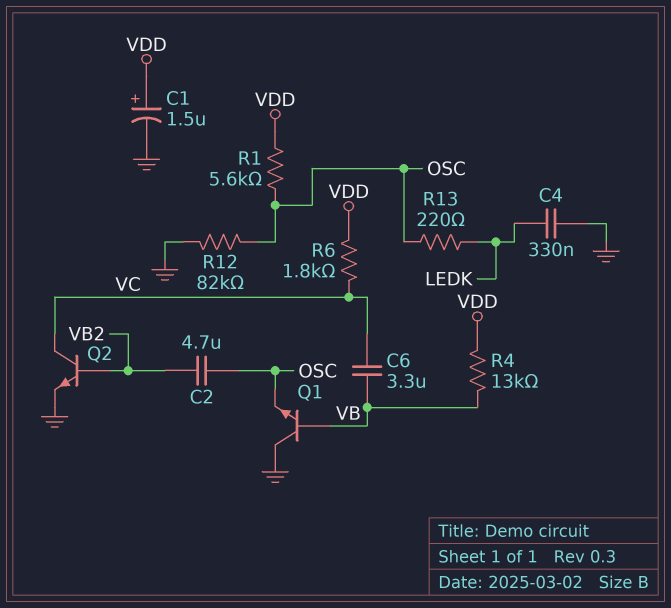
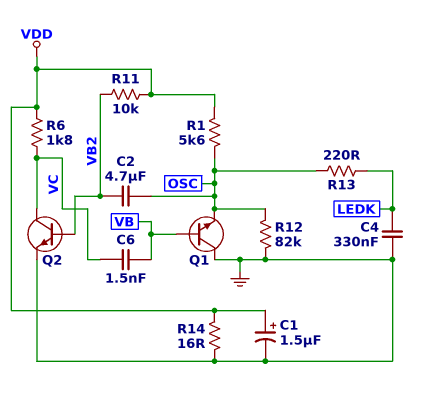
C6: 3.3uF (VB, VC) -> 1.5nF (VB, VC)
R4: 13k (VB, VDD) -> none
R11: none -> 10k (VB2, VDD)
R14: none -> 16 (GND, VDD)

